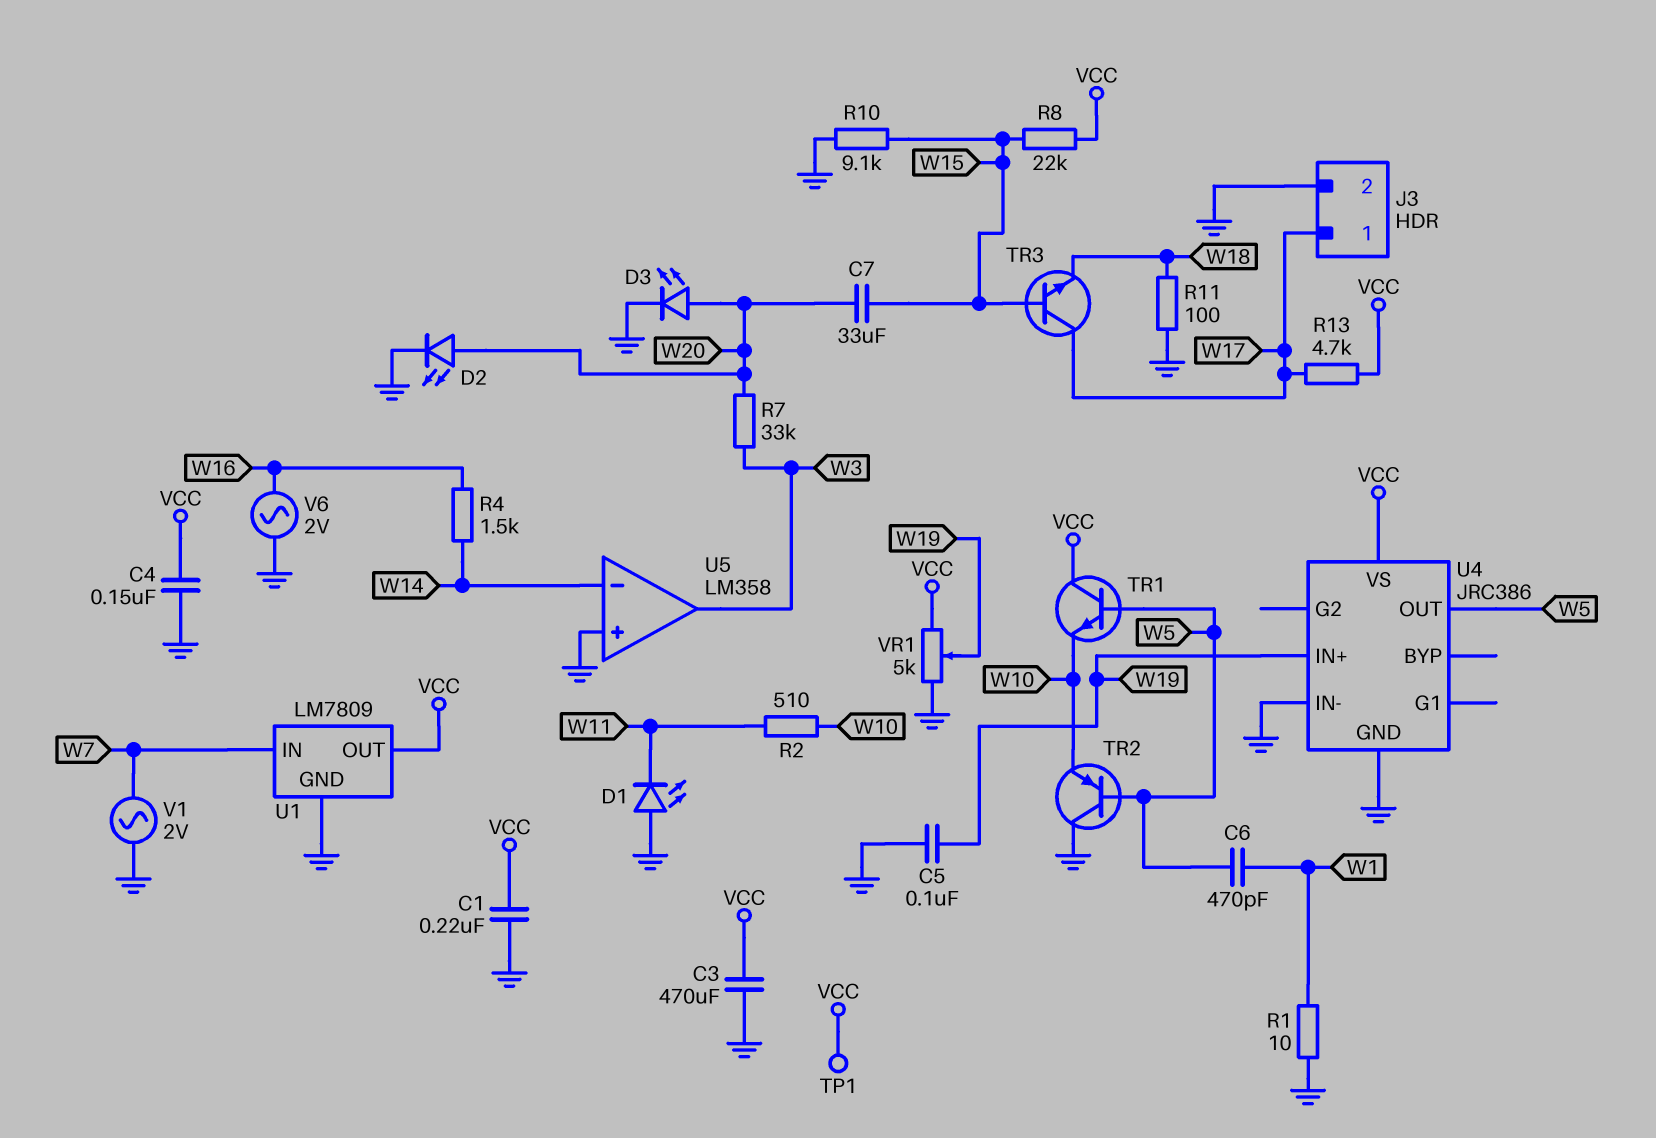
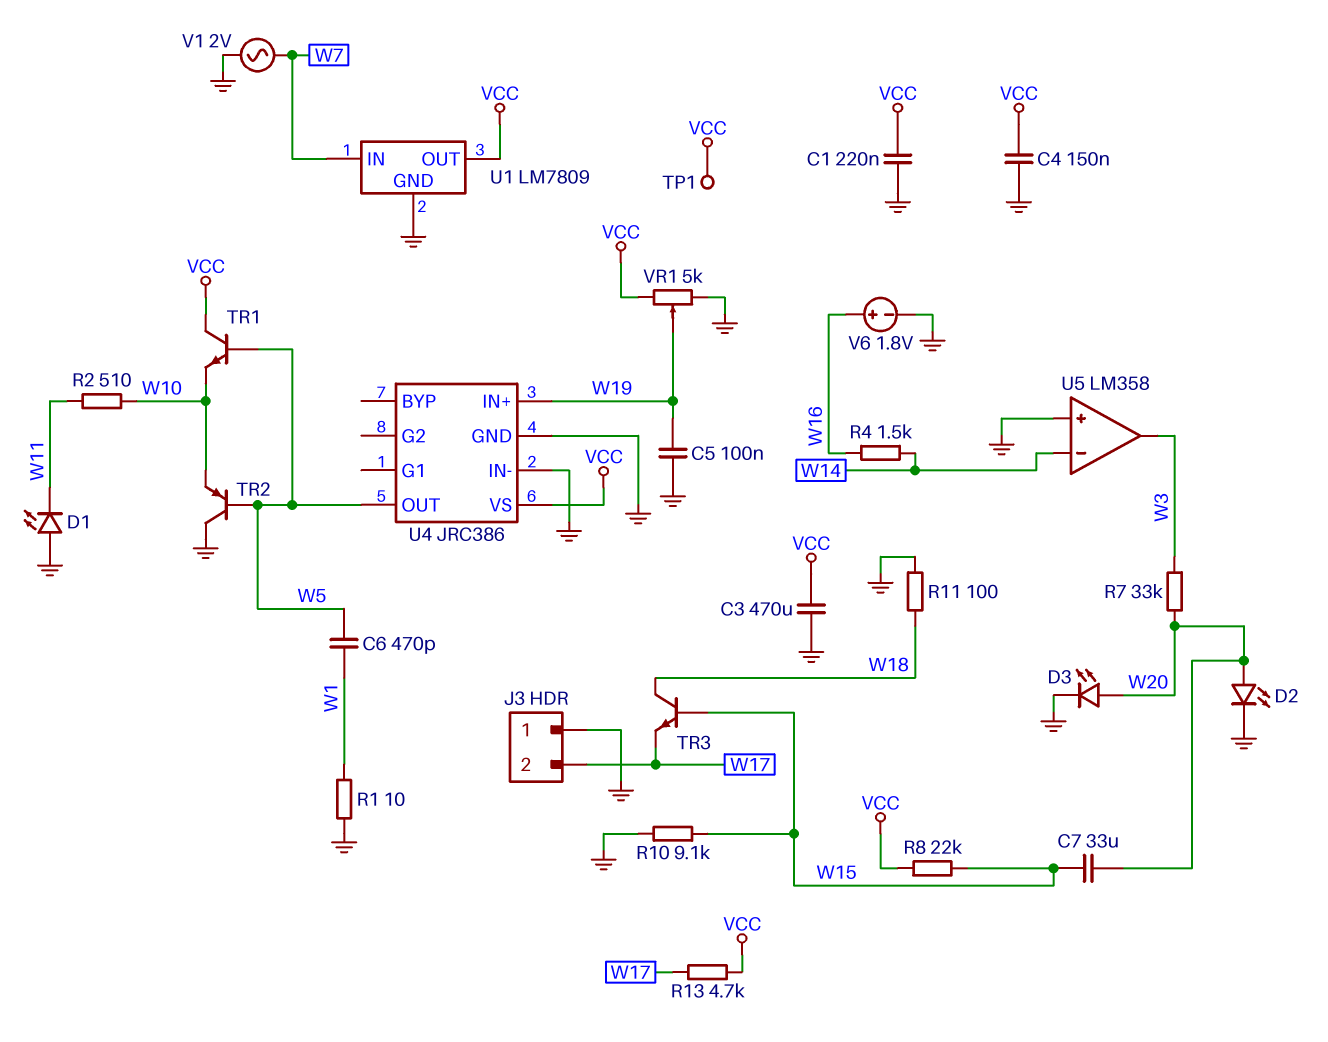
J3 pin 1: W17 -> GND
J3 pin 2: GND -> W17
TR3: NPN (B W15, C W17, E W18) -> NPN (B W15, C W18, E W17)
V6: AC 2V (GND, W16) -> 1.8V (plus W16, minus GND)

